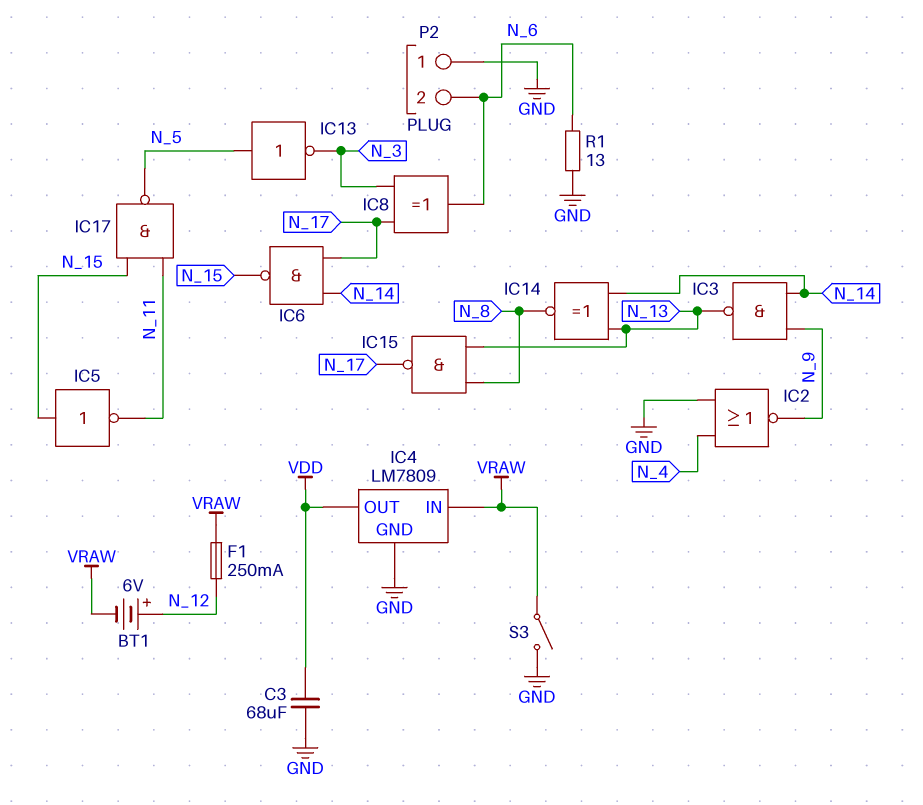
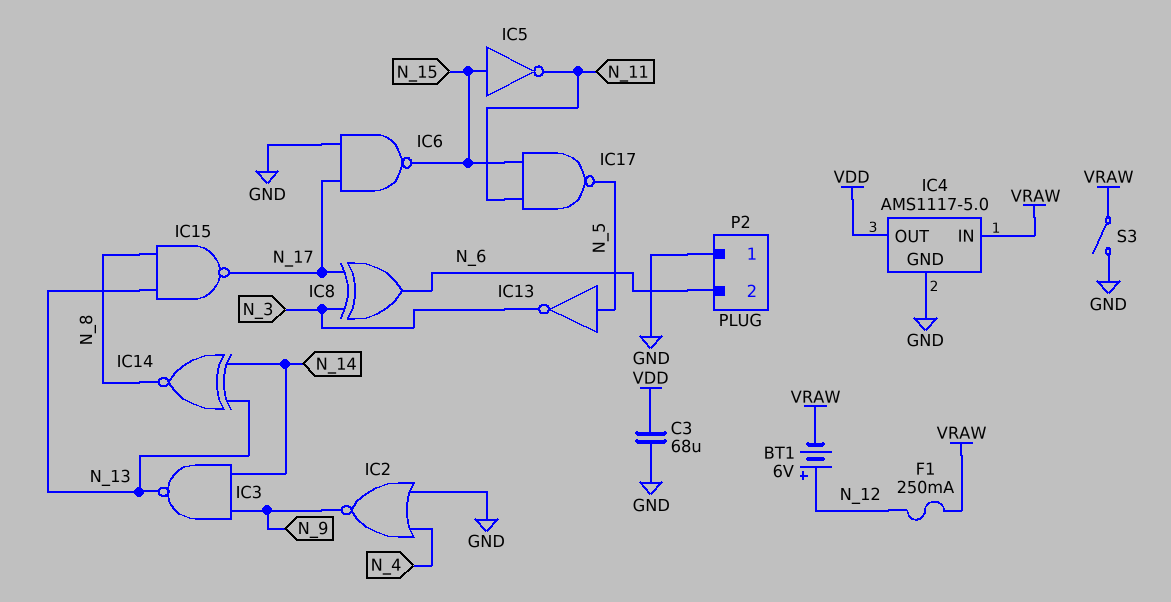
IC4: LM7809 -> AMS1117-5.0
IC6: NAND (in N_14, in N_17, out N_15) -> NAND (in GND, in N_17, out N_15)
R1: 13 (GND, N_6) -> none

